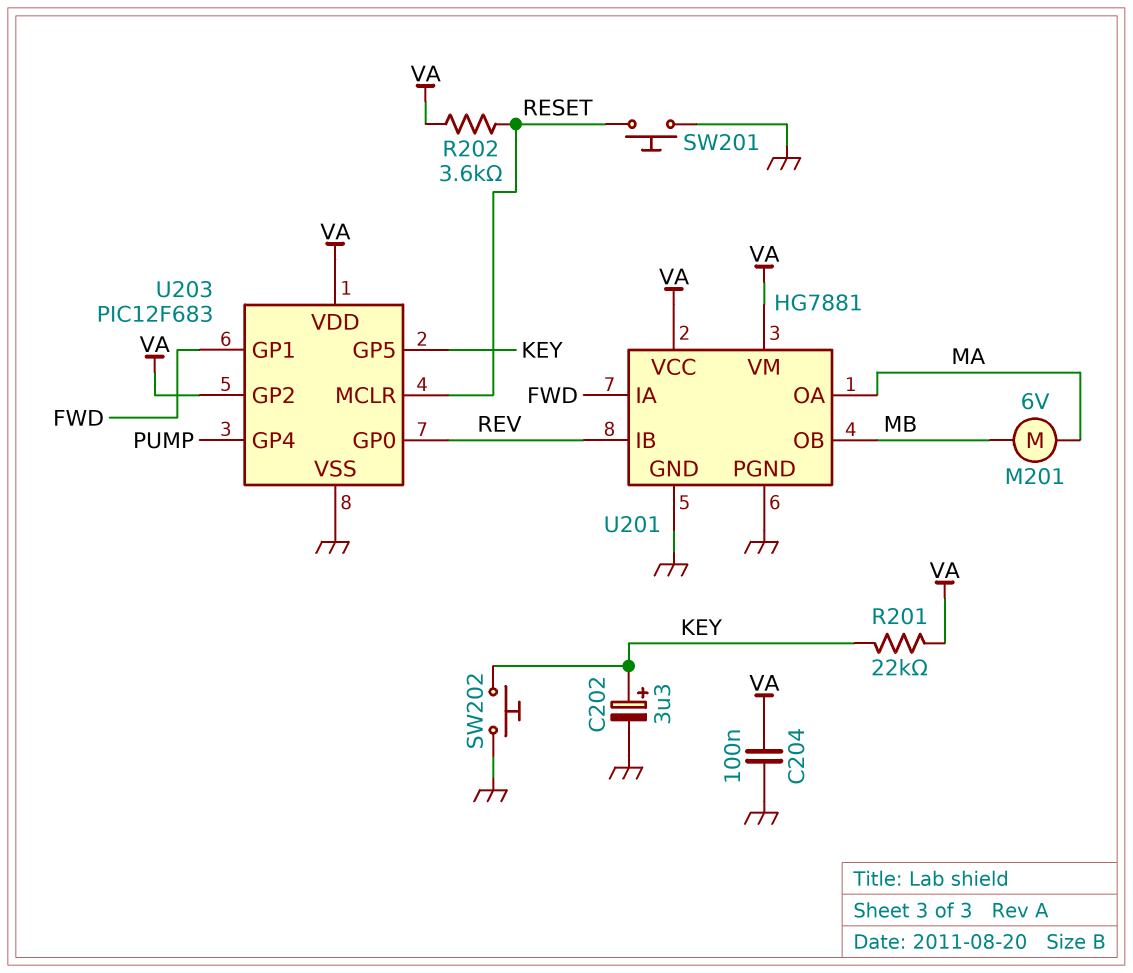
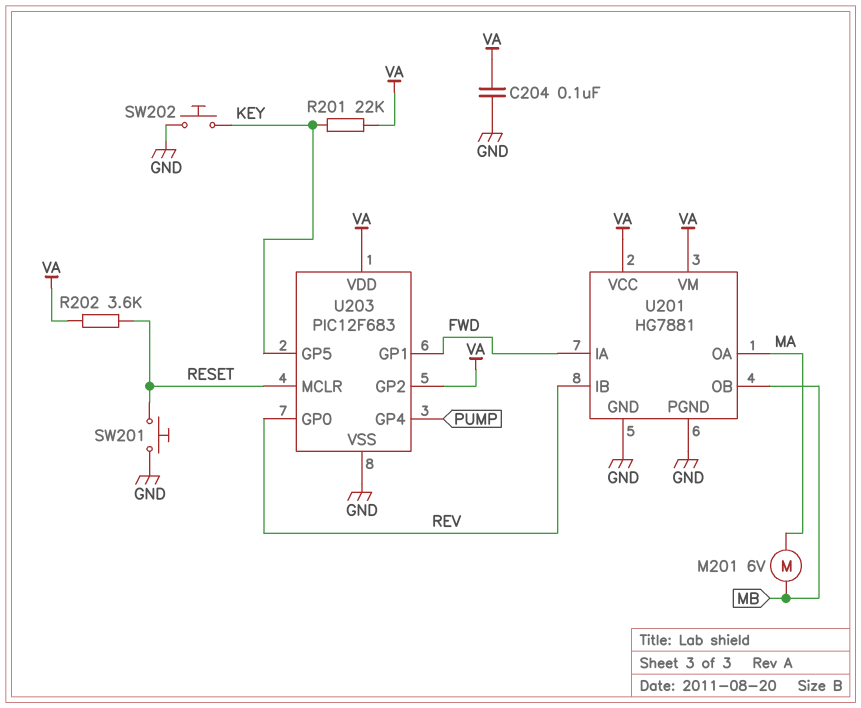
C202: 3.3uF (plus KEY, minus GND) -> none

